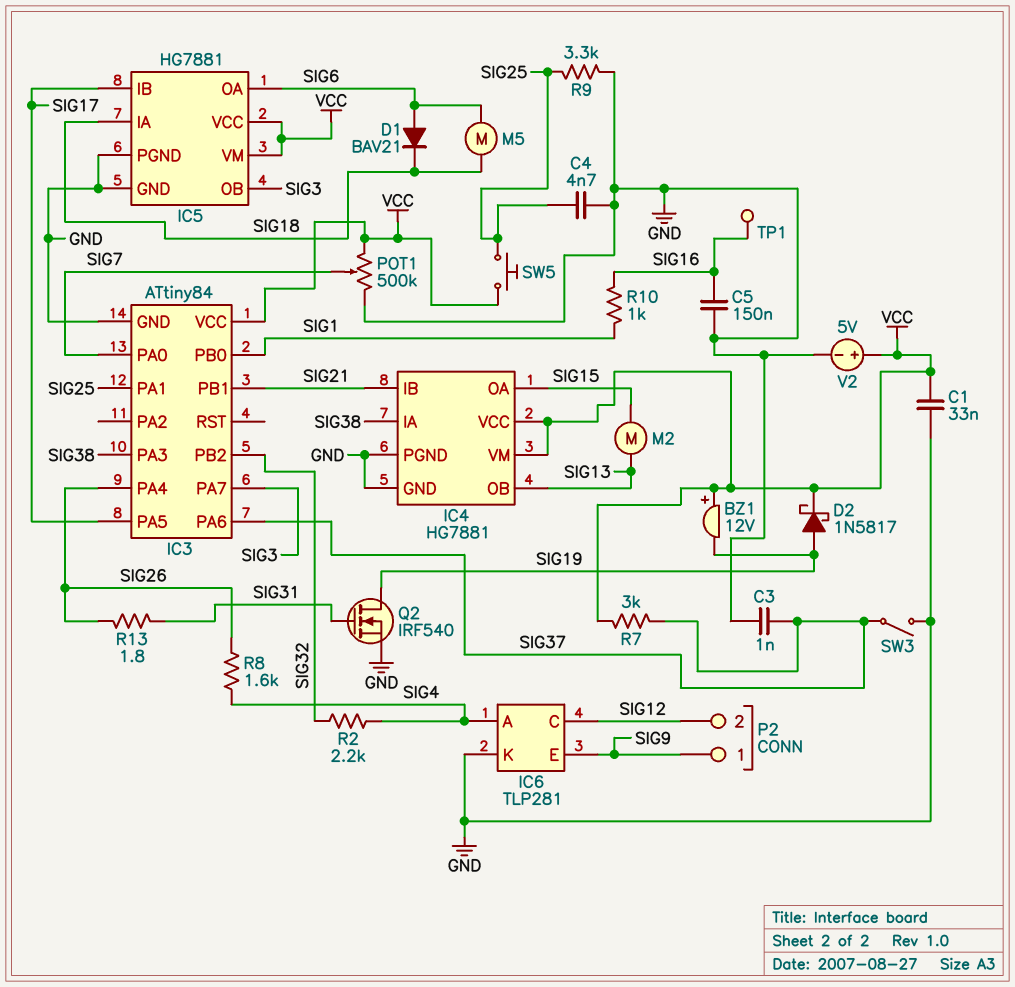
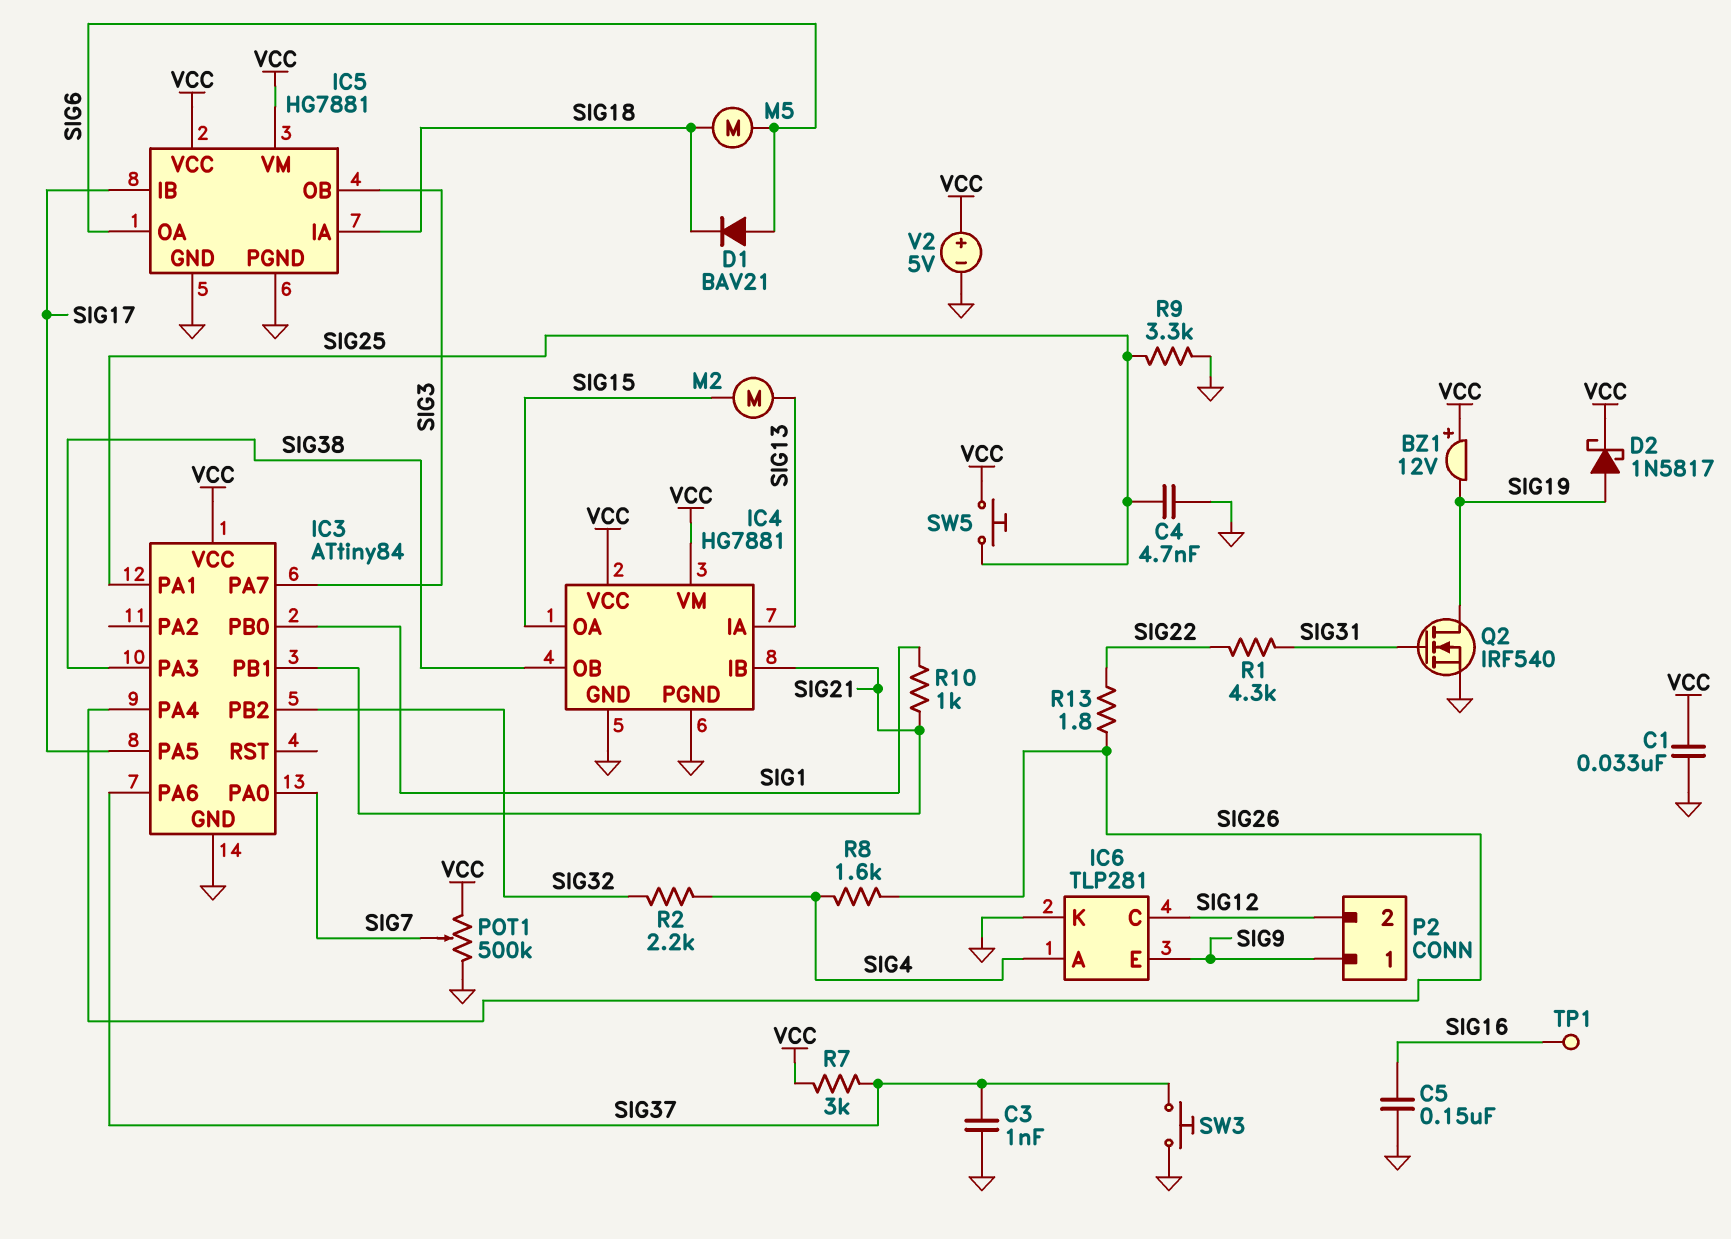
IC4 pin IA: SIG38 -> SIG13
IC4 pin OB: SIG13 -> SIG38
R1: none -> 4.3k (SIG22, SIG31)
R10: 1k (SIG1, SIG16) -> 1k (SIG1, SIG21)
R13: 1.8 (SIG26, SIG31) -> 1.8 (SIG22, SIG26)
SW3: switch (GND, SIG37) -> button (GND, SIG37)

